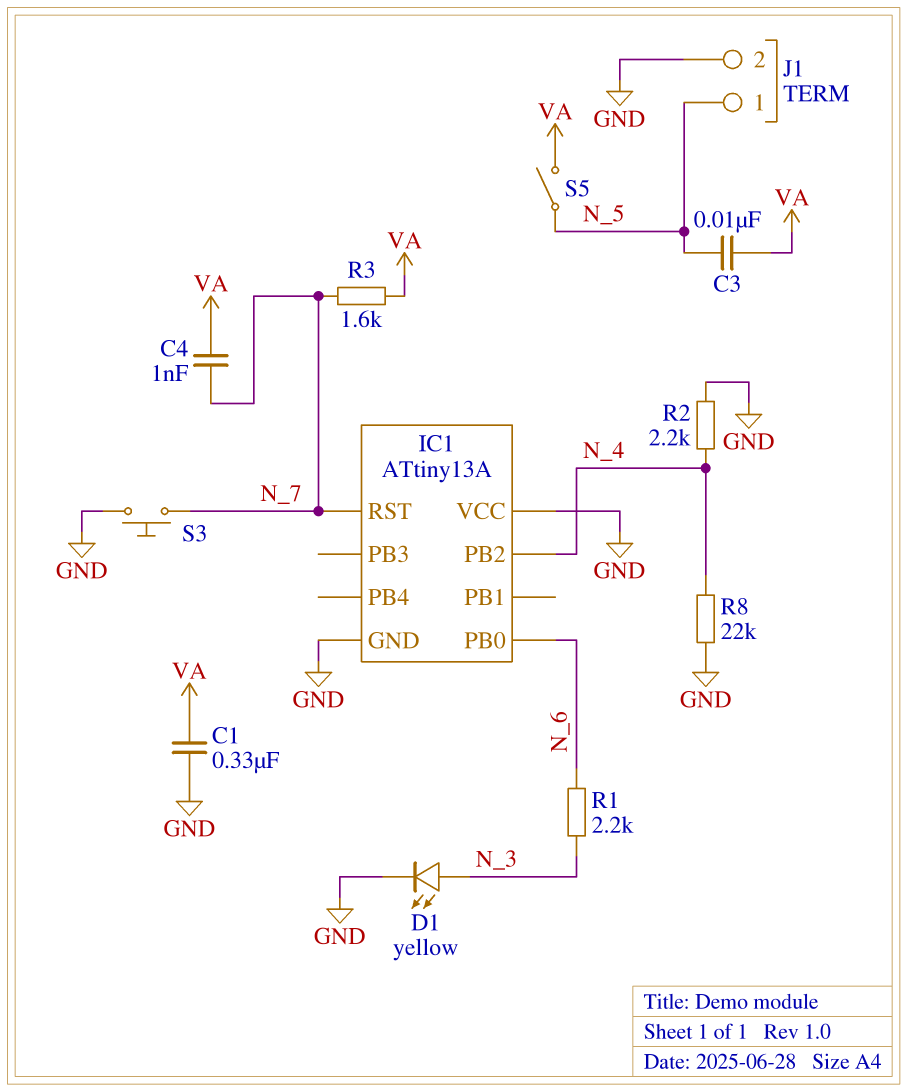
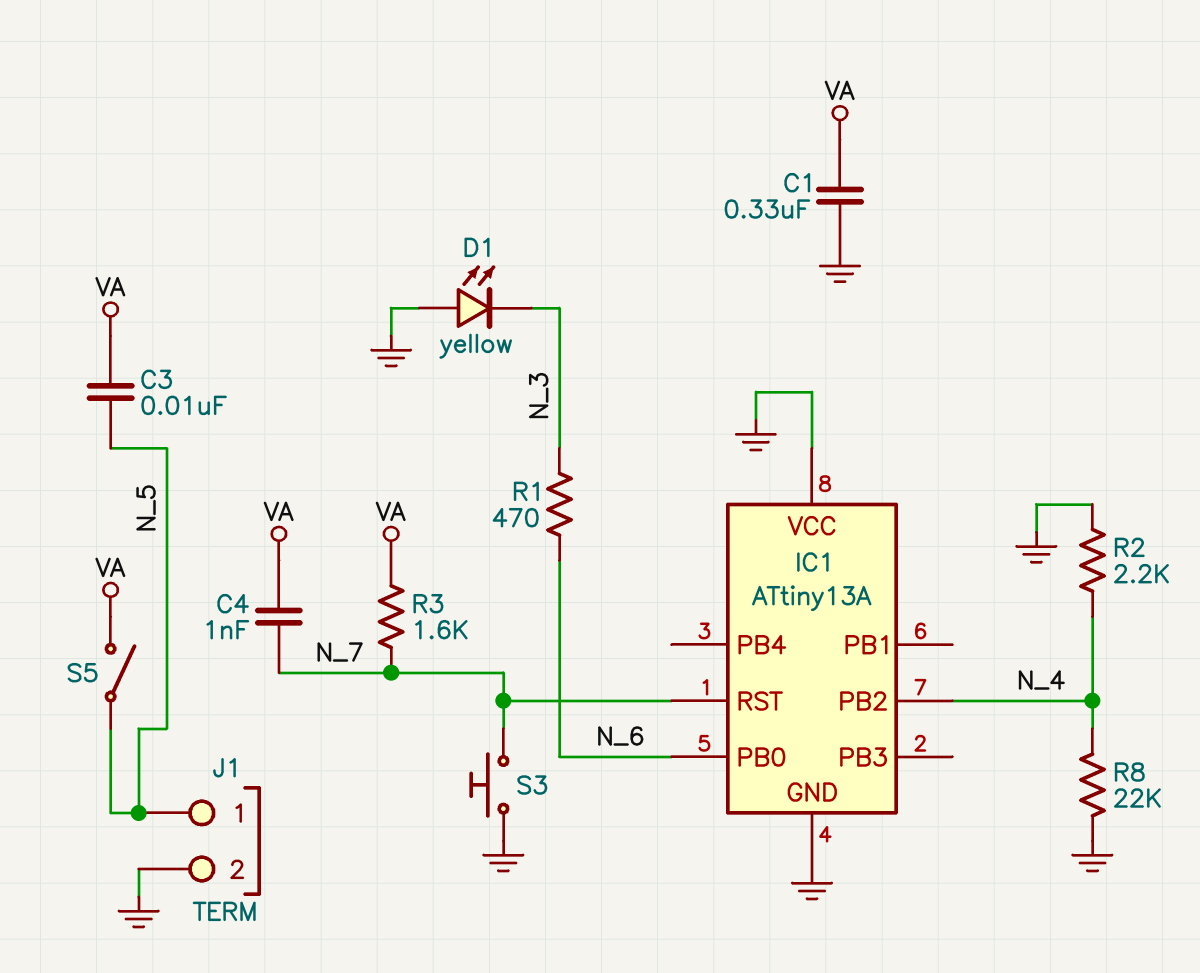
D1: LED yellow (A N_3, K GND) -> LED yellow (A GND, K N_3)
R1: 2.2k (N_3, N_6) -> 470 (N_3, N_6)

